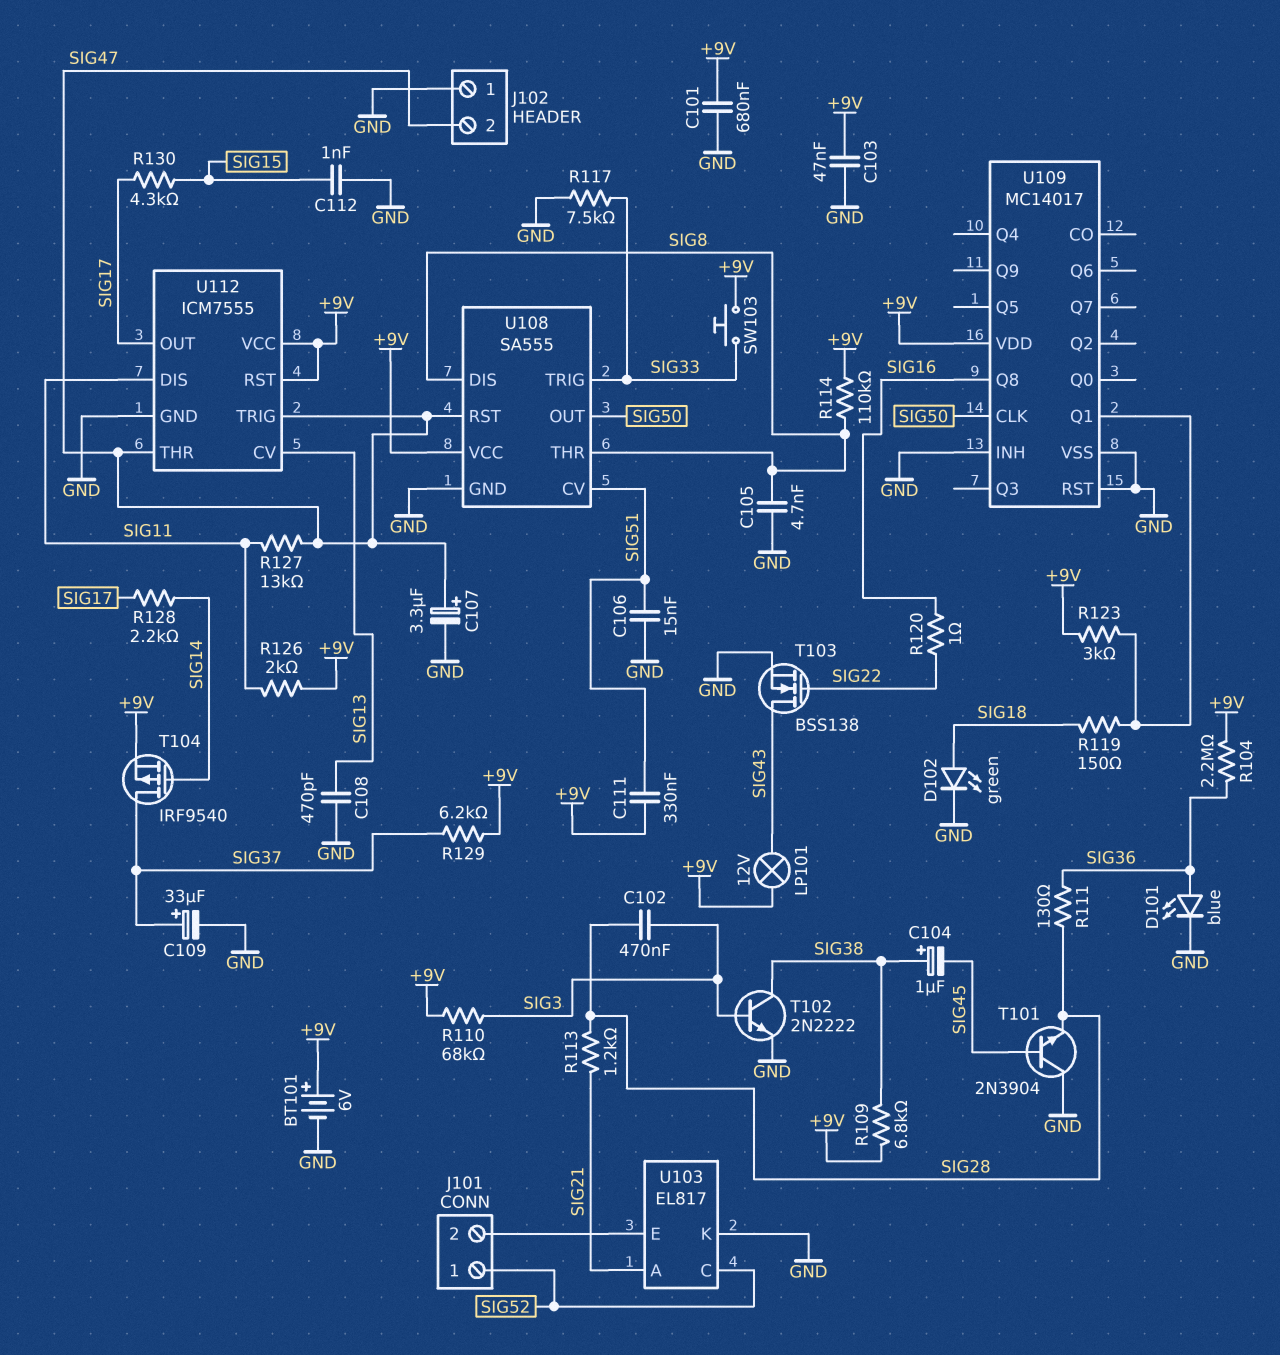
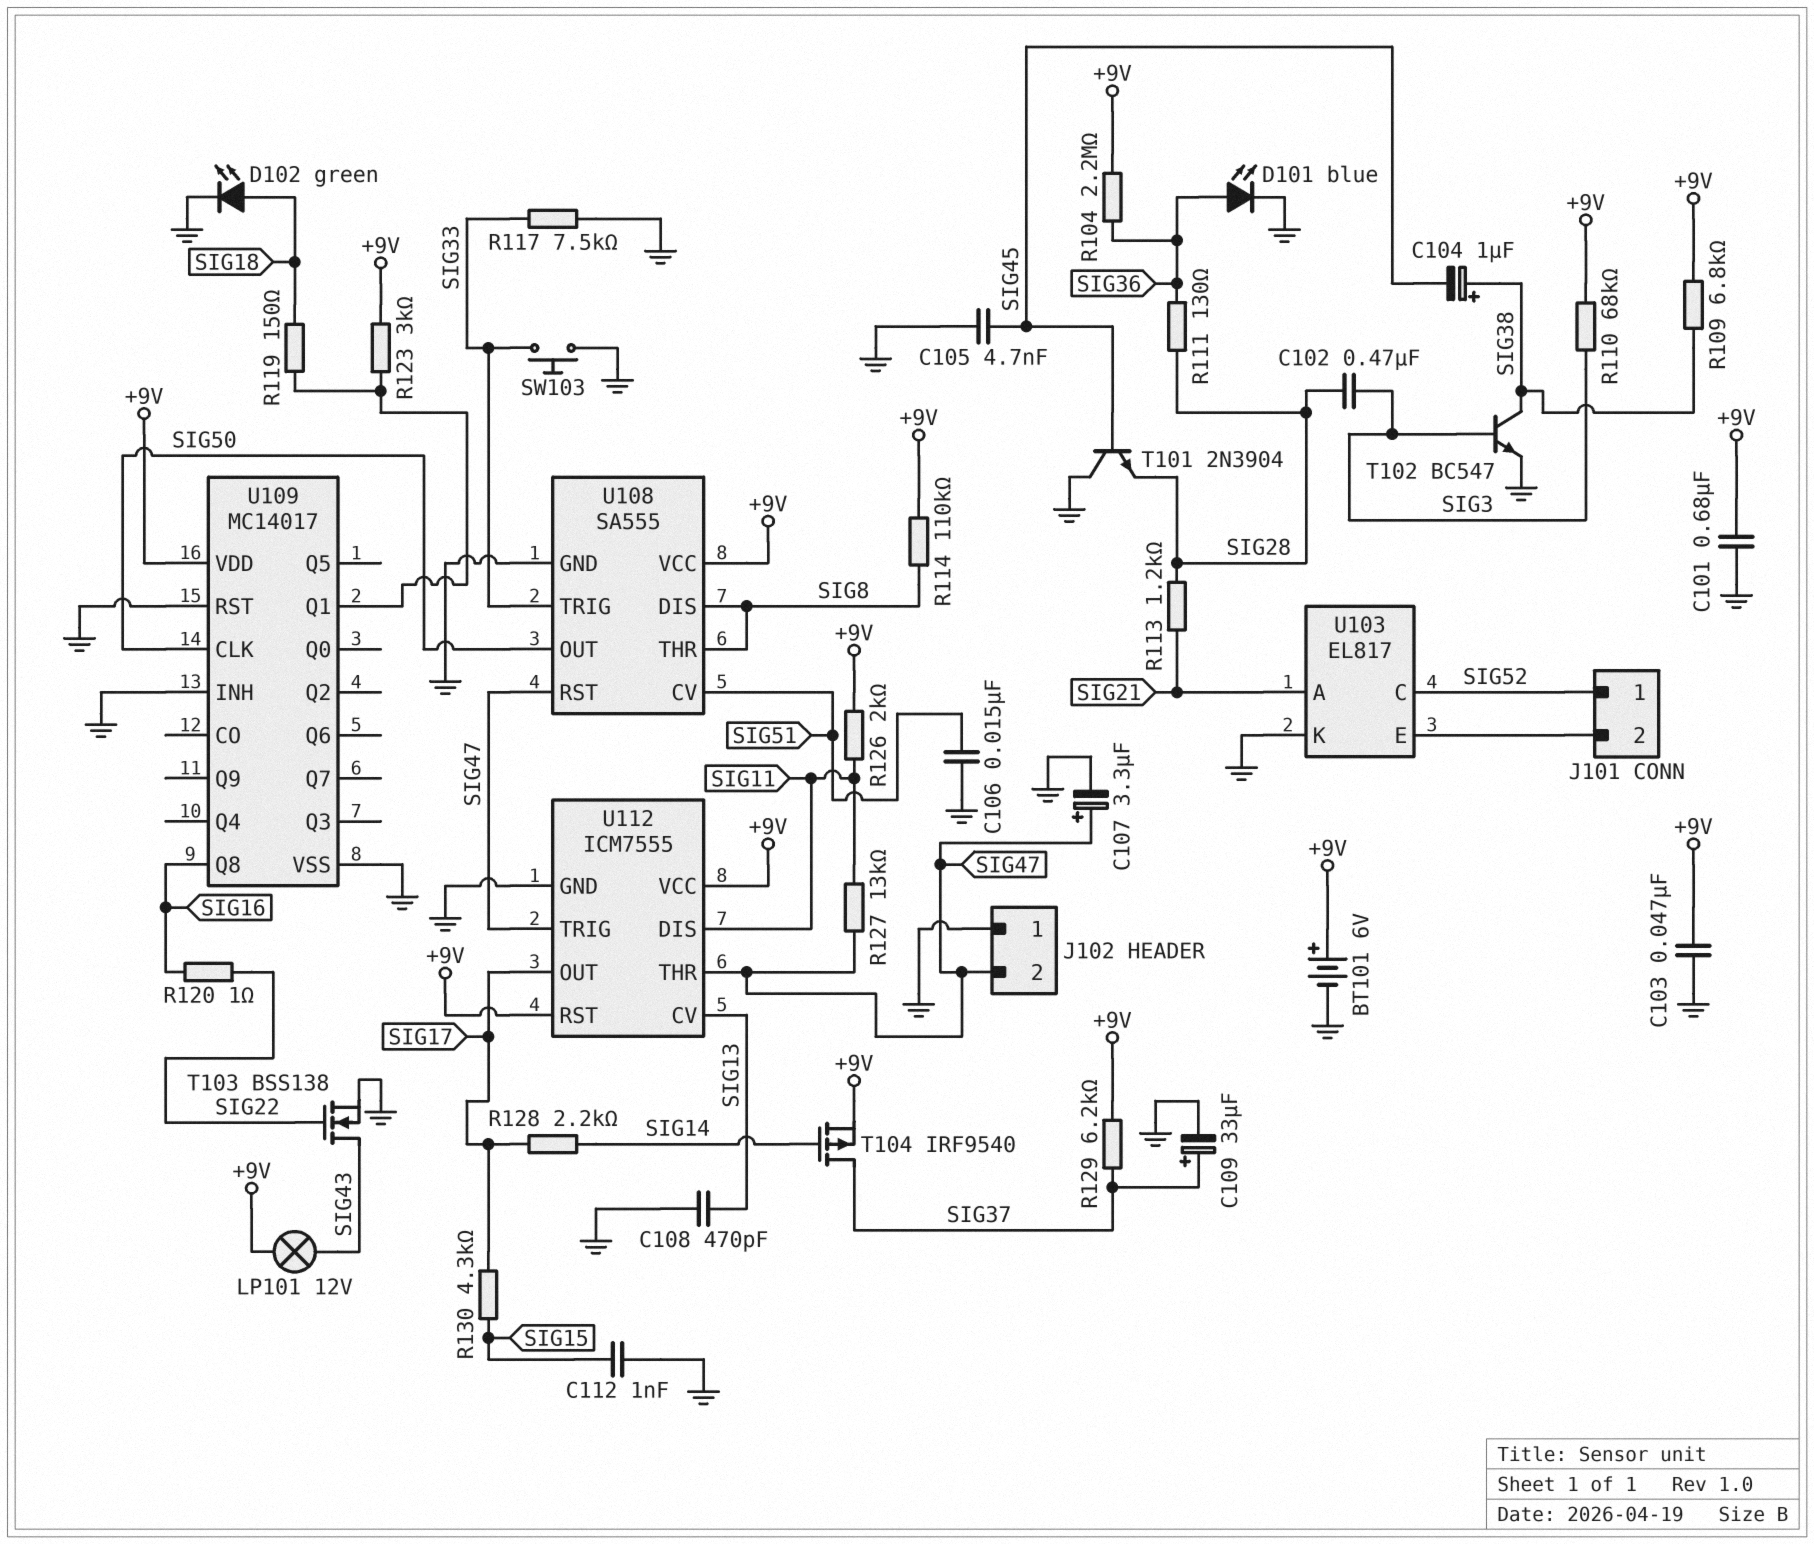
C105: 4.7nF (GND, SIG8) -> 4.7nF (GND, SIG45)
C111: 330nF (+9V, SIG51) -> none
SW103: button (+9V, SIG33) -> button (GND, SIG33)
T102: NPN 2N2222 (B SIG3, C SIG38, E GND) -> NPN BC547 (B SIG3, C SIG38, E GND)

